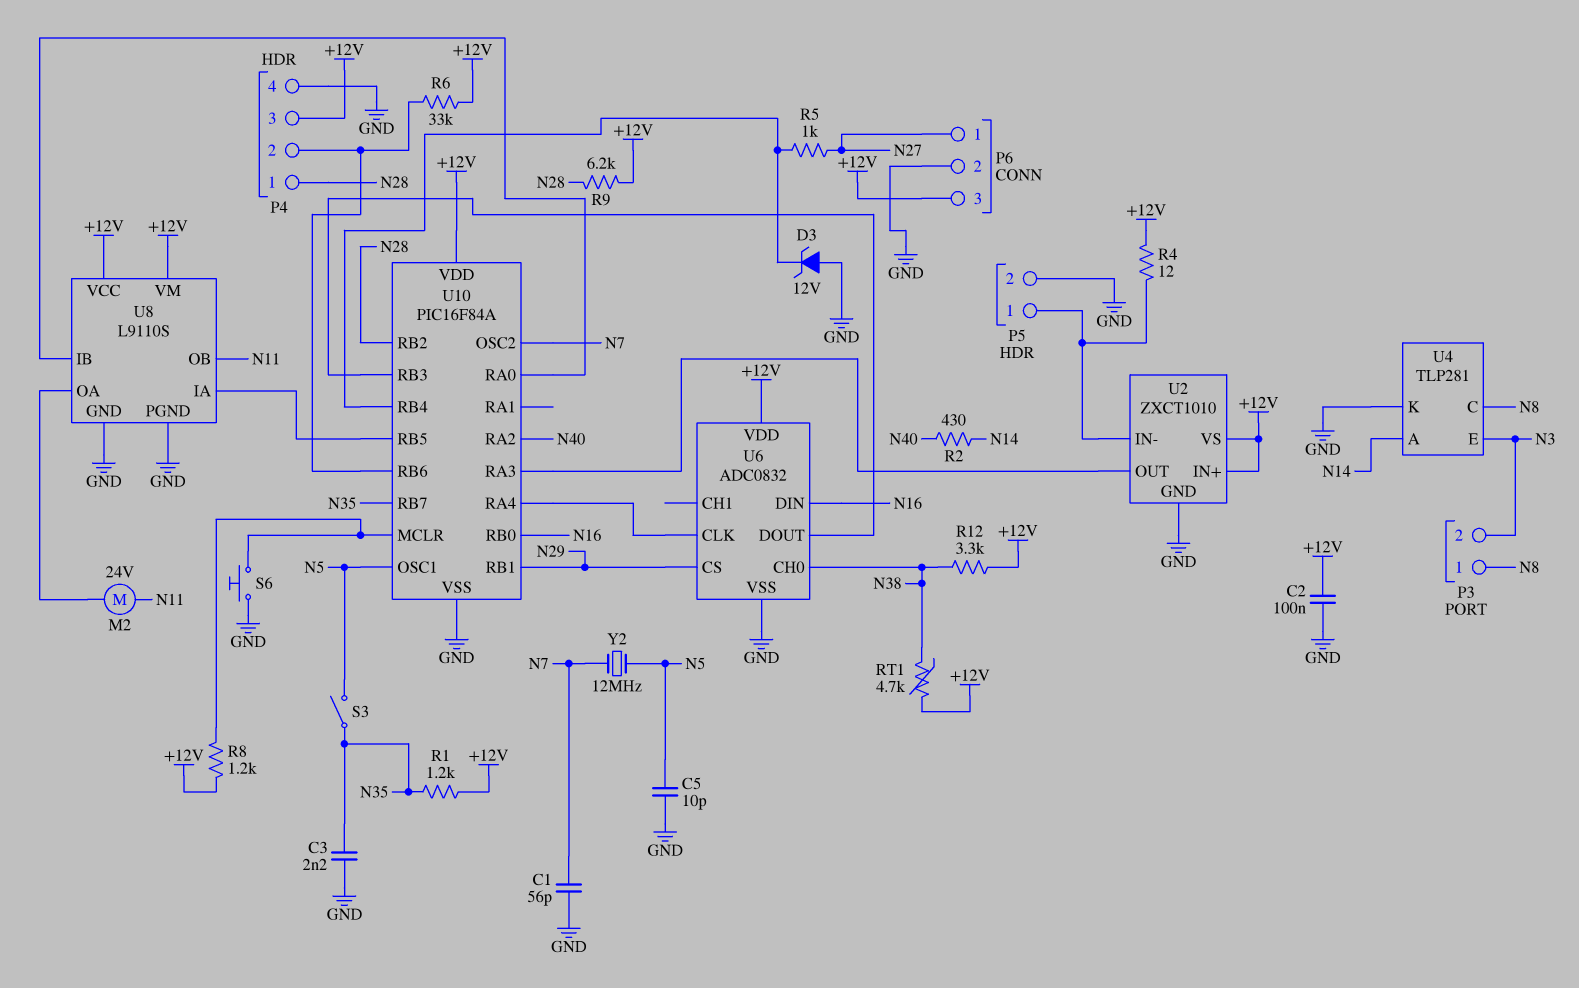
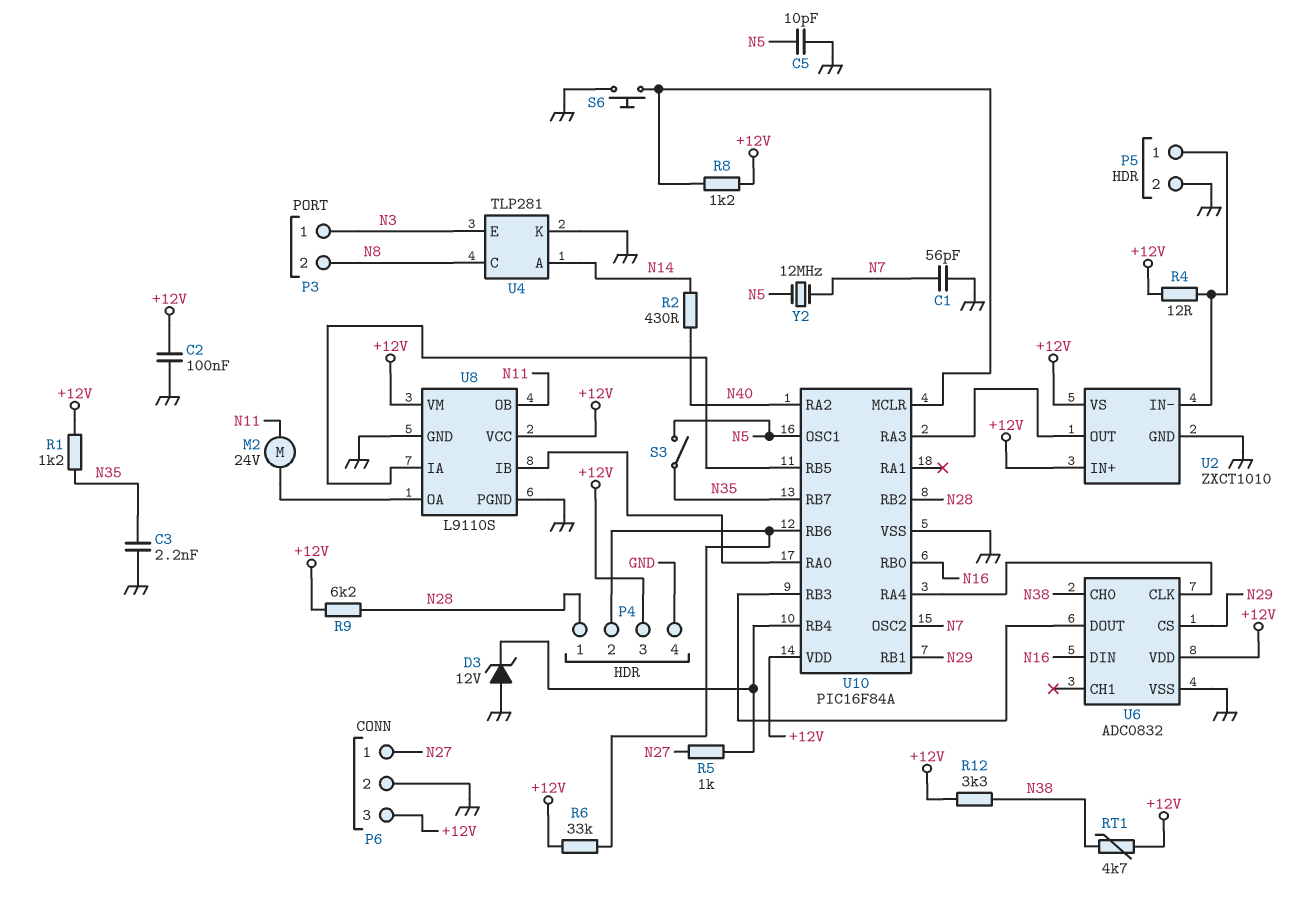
P3 pin 1: N8 -> N3
P3 pin 2: N3 -> N8

